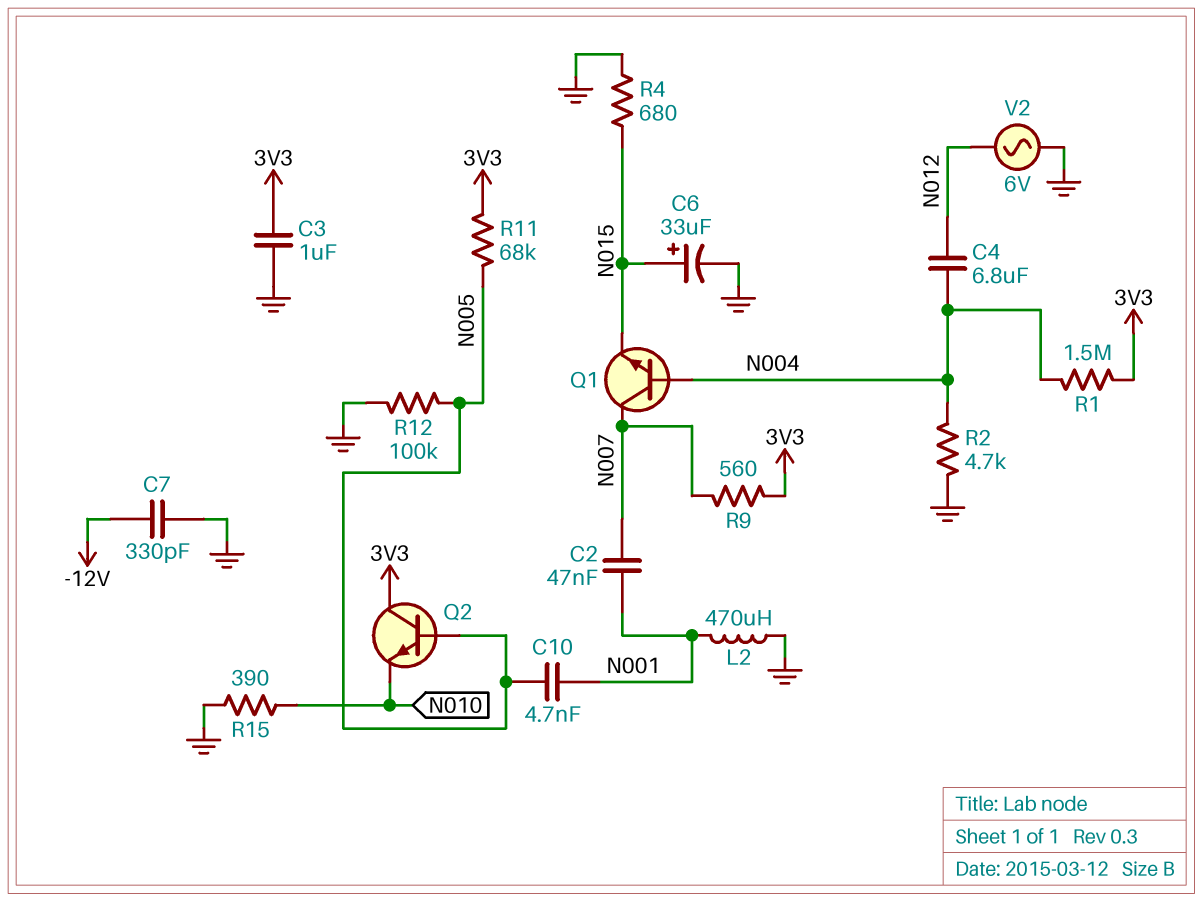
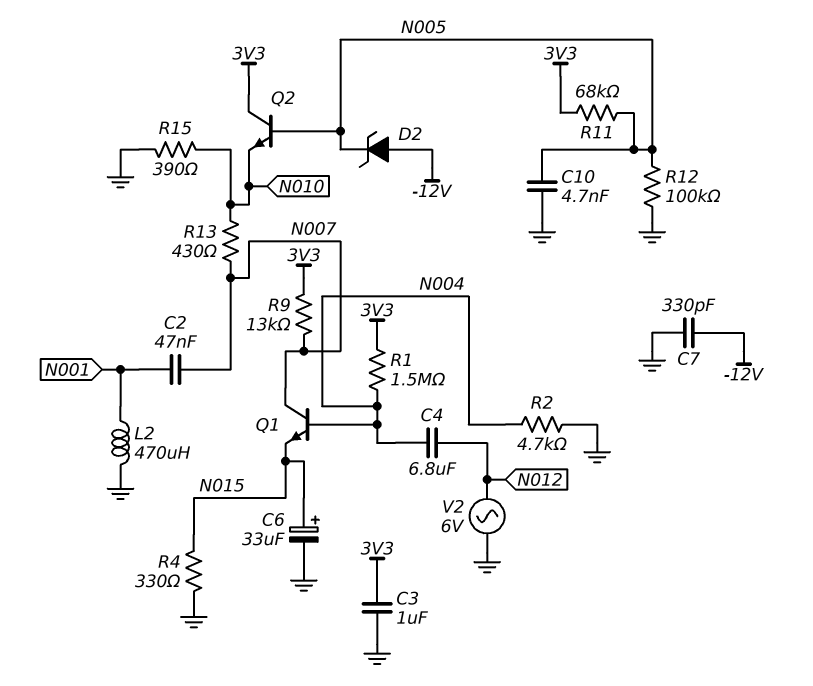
C10: 4.7nF (N001, N005) -> 4.7nF (GND, N005)
D2: none -> zener (A -12V, K N005)
R4: 680 (GND, N015) -> 330 (GND, N015)
R9: 560 (3V3, N007) -> 13k (3V3, N007)
R13: none -> 430 (N007, N010)

